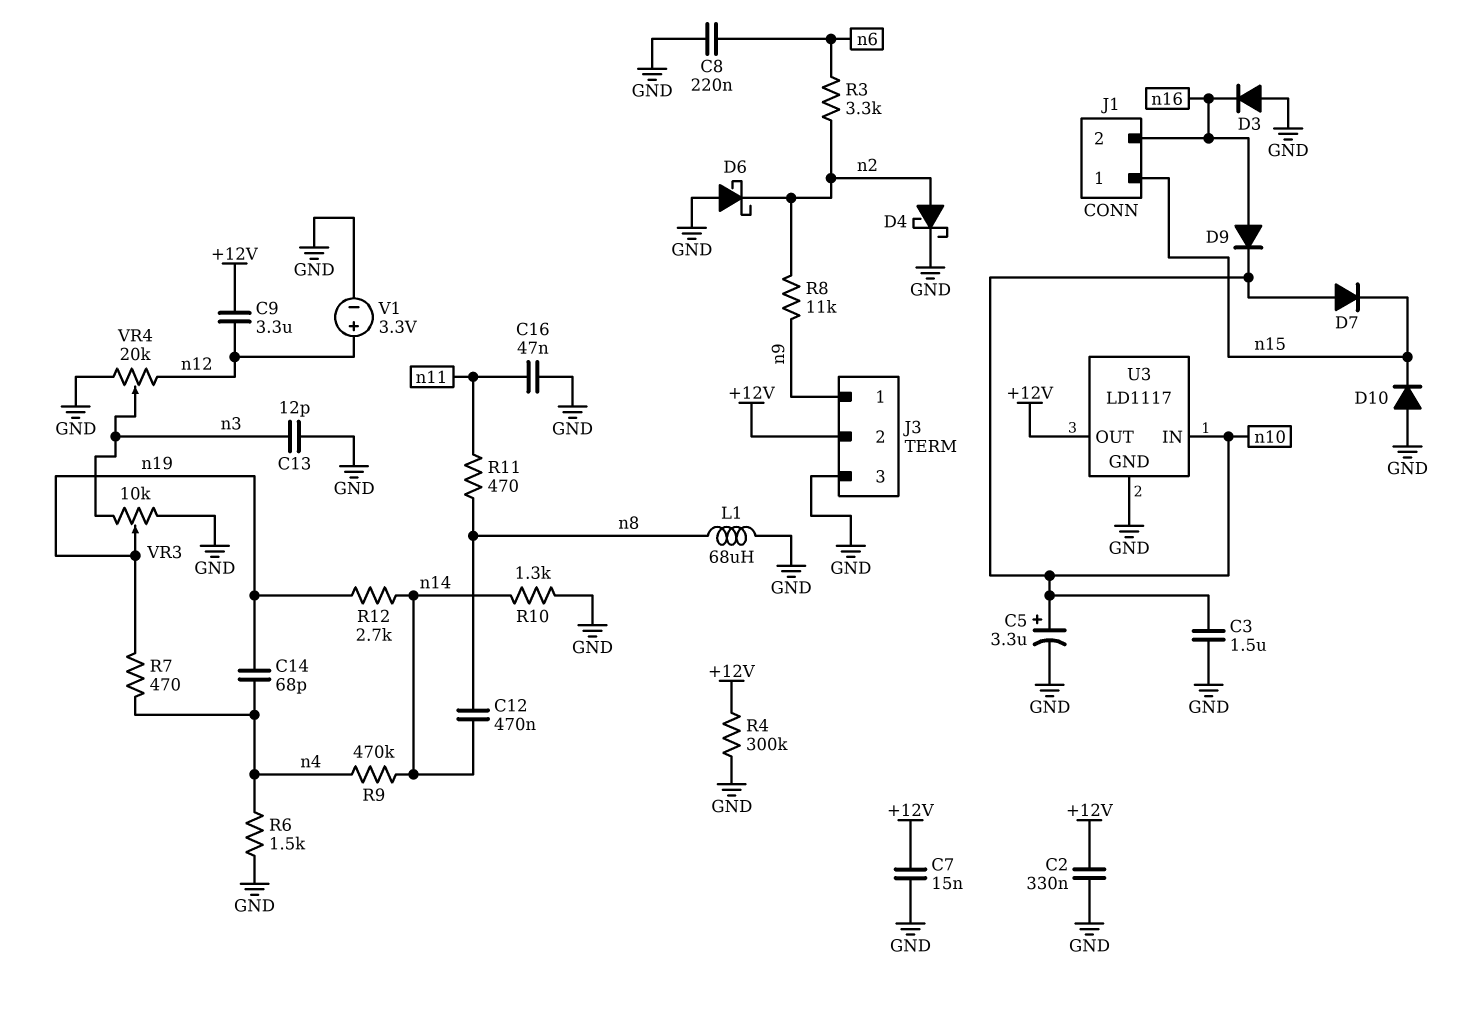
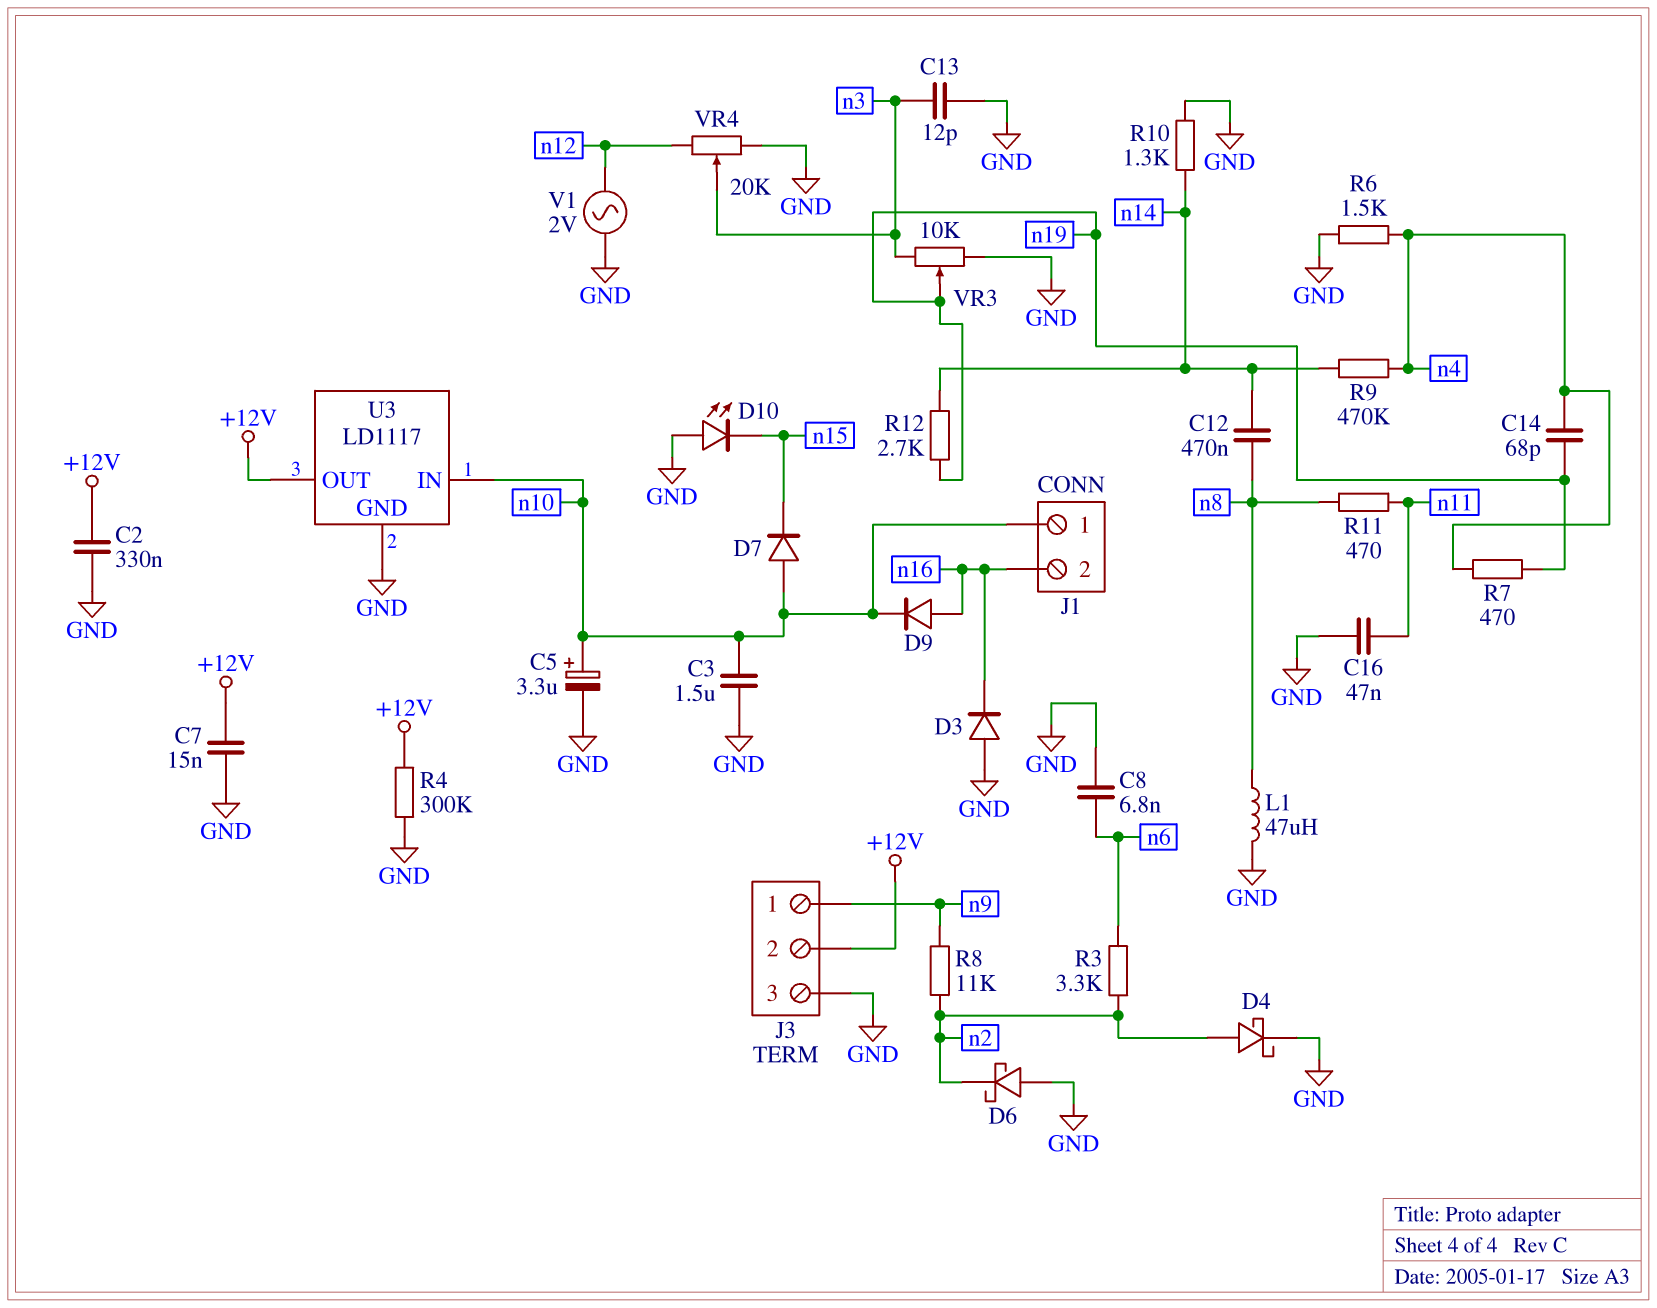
C8: 220nF (GND, n6) -> 6.8nF (GND, n6)
C9: 3.3uF (+12V, n12) -> none
D10: diode (A GND, K n15) -> LED (A GND, K n15)
J1 pin 1: n15 -> n10
L1: 68uH (GND, n8) -> 47uH (GND, n8)
V1: 3.3V (plus n12, minus GND) -> AC 2V (GND, n12)

